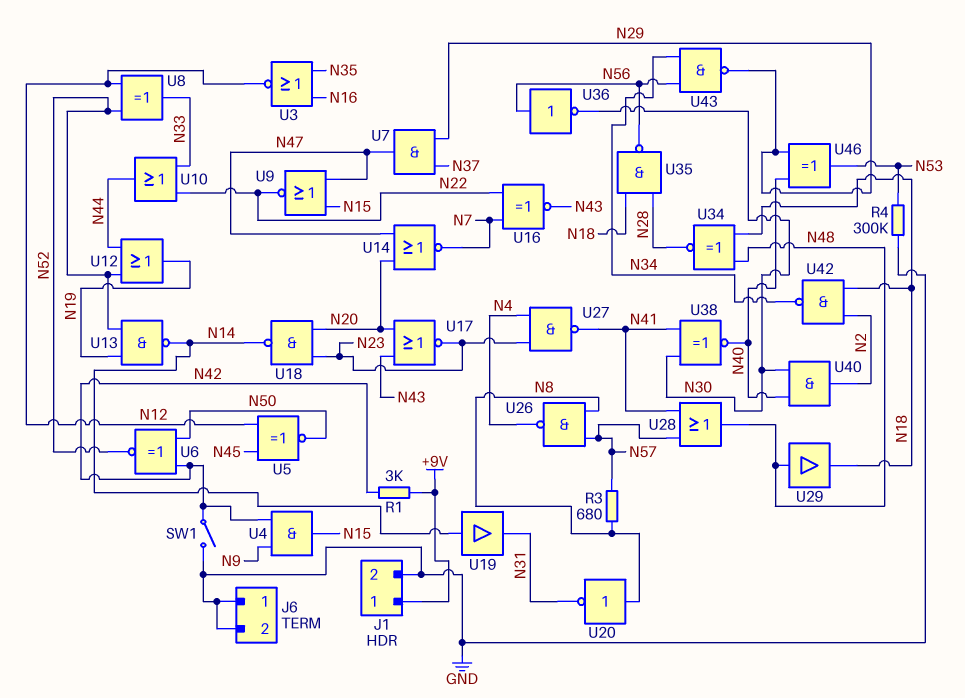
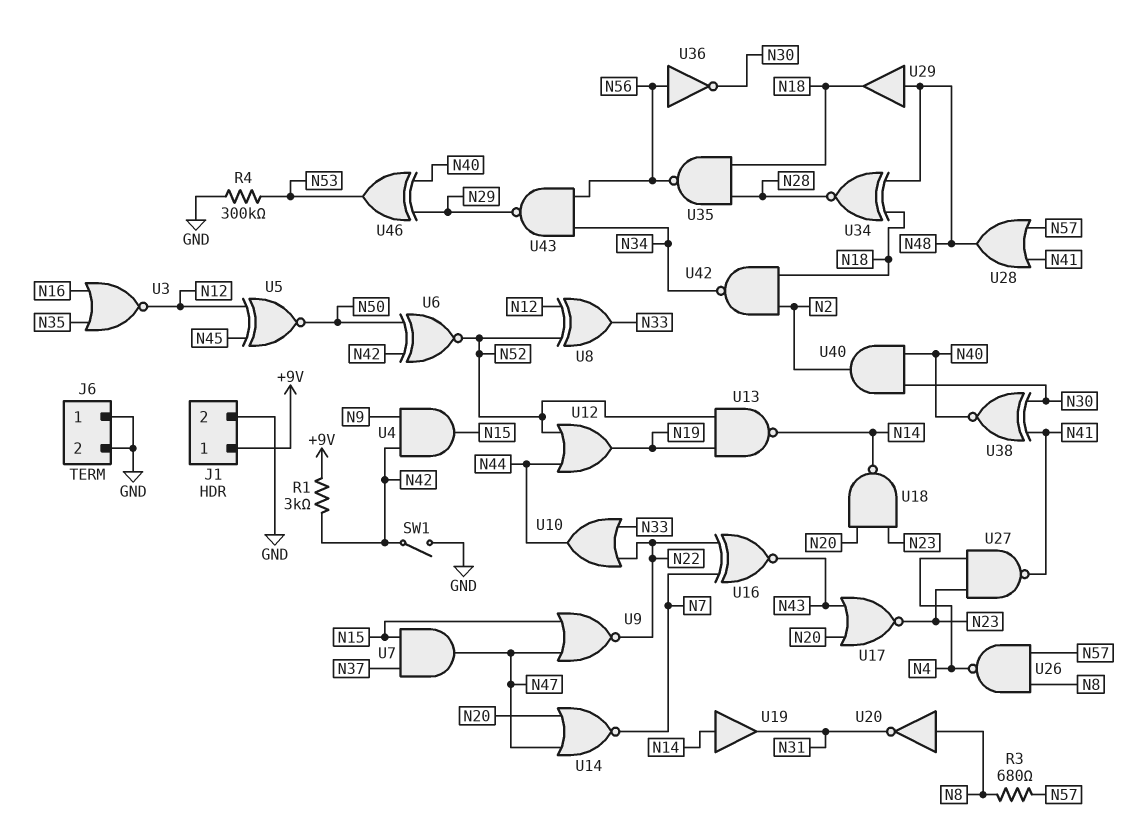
U7: AND (in N29, in N37, out N47) -> AND (in N15, in N37, out N47)

